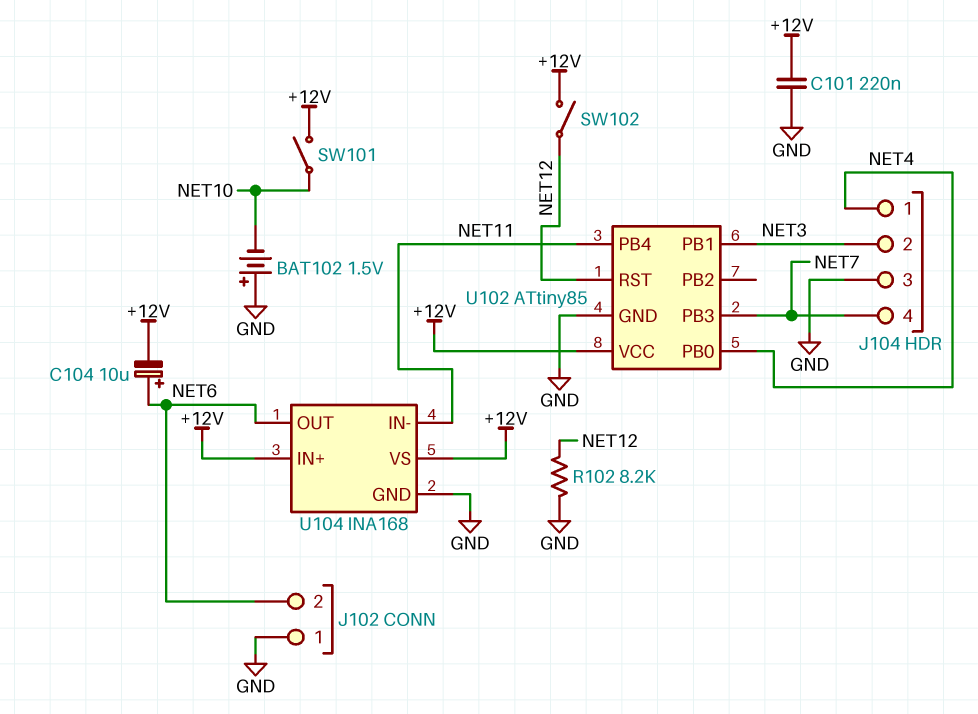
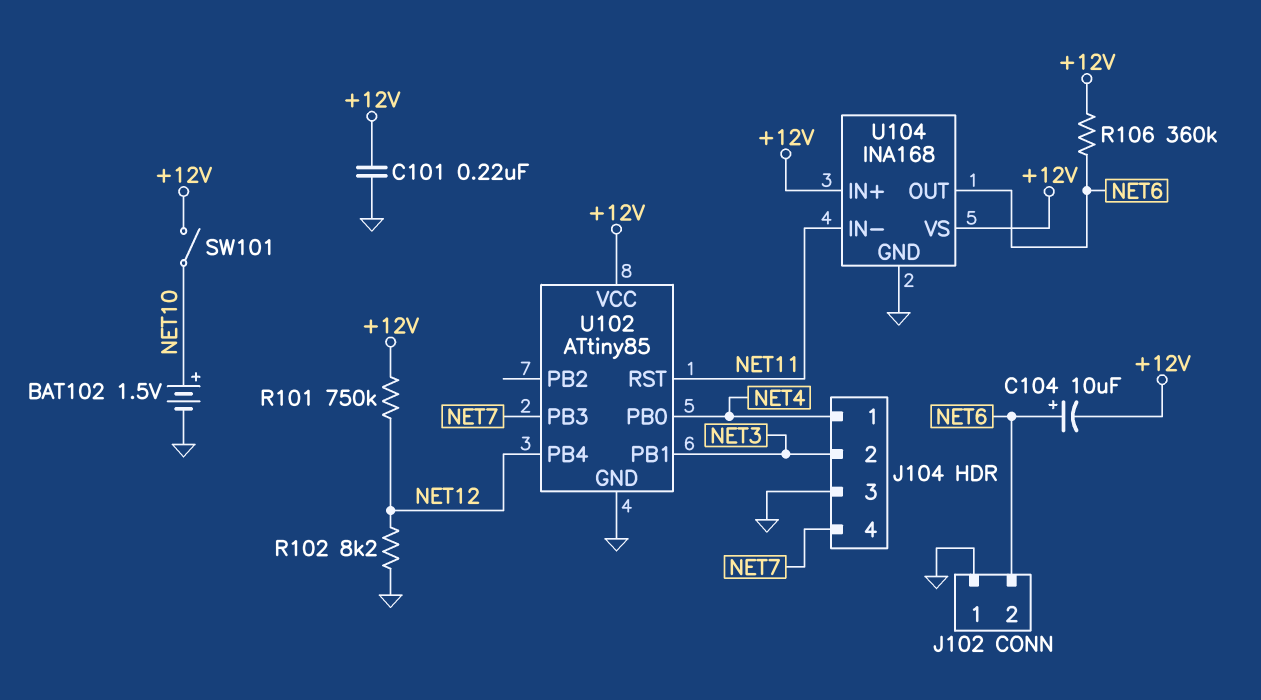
BAT102: 1.5V (plus GND, minus NET10) -> 1.5V (plus NET10, minus GND)
R101: none -> 750k (+12V, NET12)
R106: none -> 360k (+12V, NET6)
SW102: switch (+12V, NET12) -> none
U102 pin PB4: NET11 -> NET12
U102 pin RST: NET12 -> NET11

